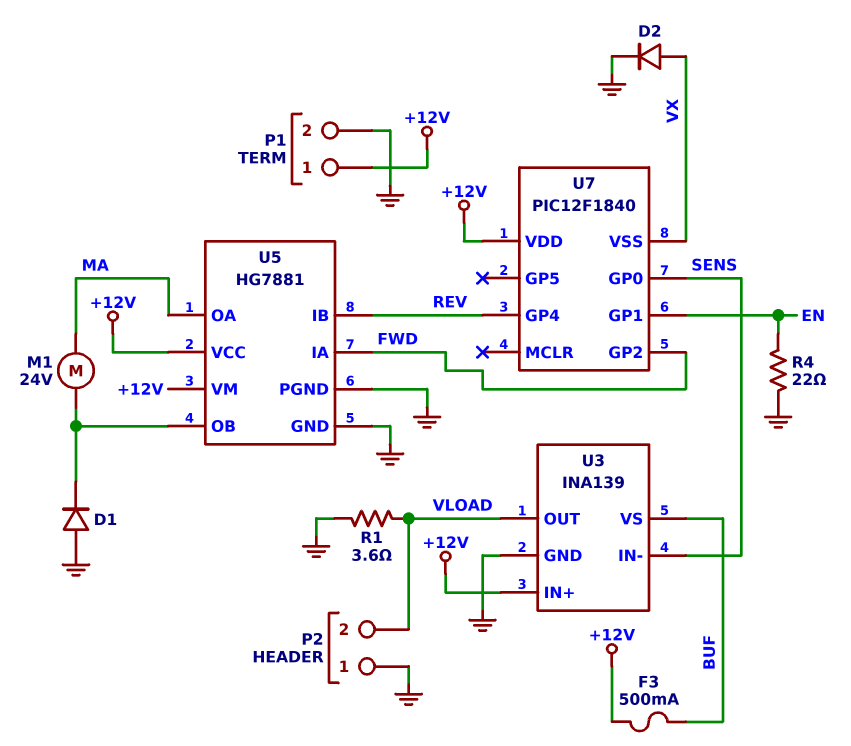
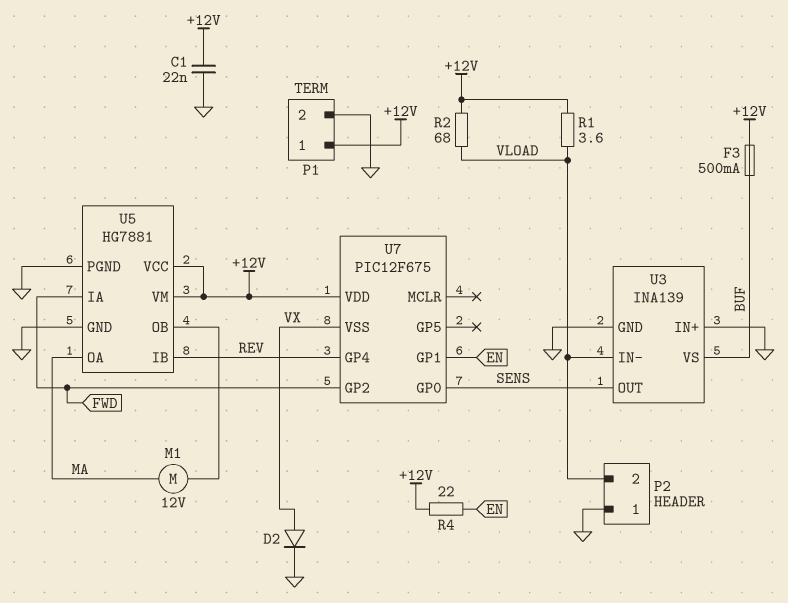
C1: none -> 22nF (+12V, GND)
D1: diode (A GND, K U5/OB) -> none
M1: motor 24V (MA, U5/OB) -> motor 12V (MA, U5/OB)
R1: 3.6 (GND, VLOAD) -> 3.6 (+12V, VLOAD)
R2: none -> 68 (+12V, VLOAD)
R4: 22 (EN, GND) -> 22 (+12V, EN)
U3 pin IN+: +12V -> GND
U3 pin IN-: SENS -> VLOAD
U3 pin OUT: VLOAD -> SENS
U7: PIC12F1840 -> PIC12F675

